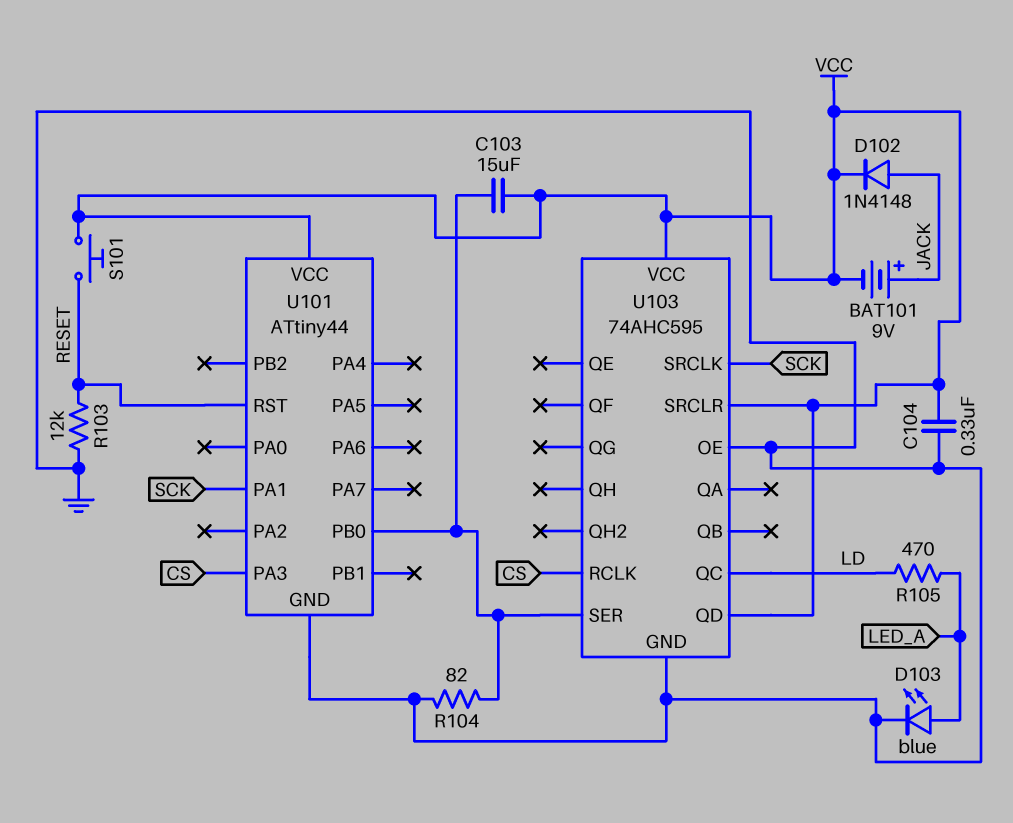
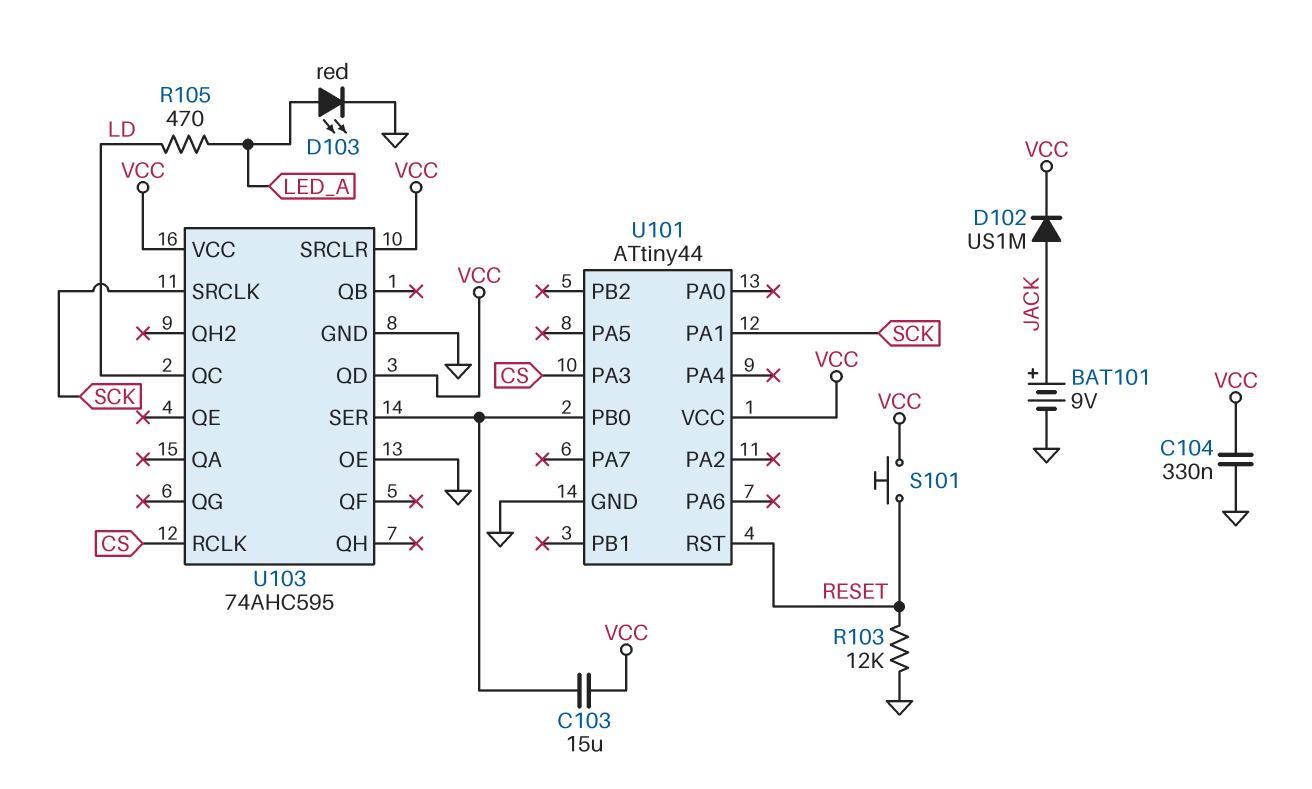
BAT101: 9V (plus JACK, minus VCC) -> 9V (plus JACK, minus GND)
D102: diode 1N4148 (A JACK, K VCC) -> diode US1M (A JACK, K VCC)
D103: LED blue (A LED_A, K GND) -> LED red (A LED_A, K GND)
R104: 82 (GND, U101/PB0) -> none

